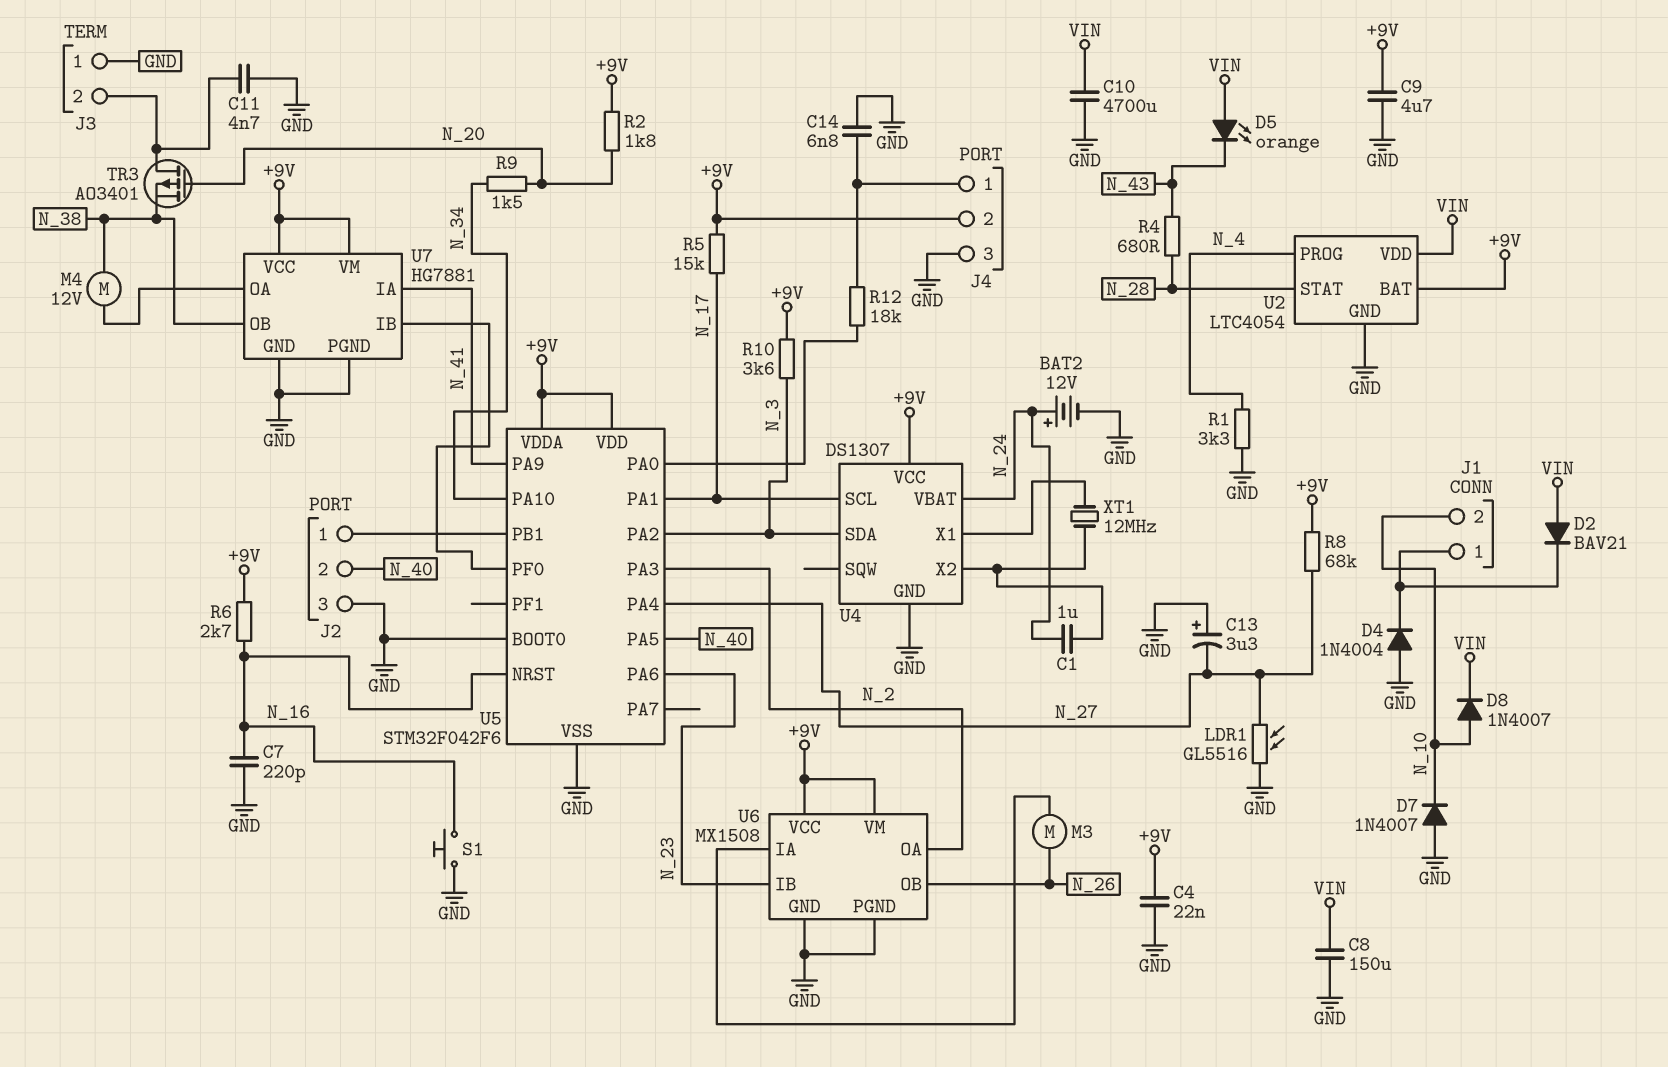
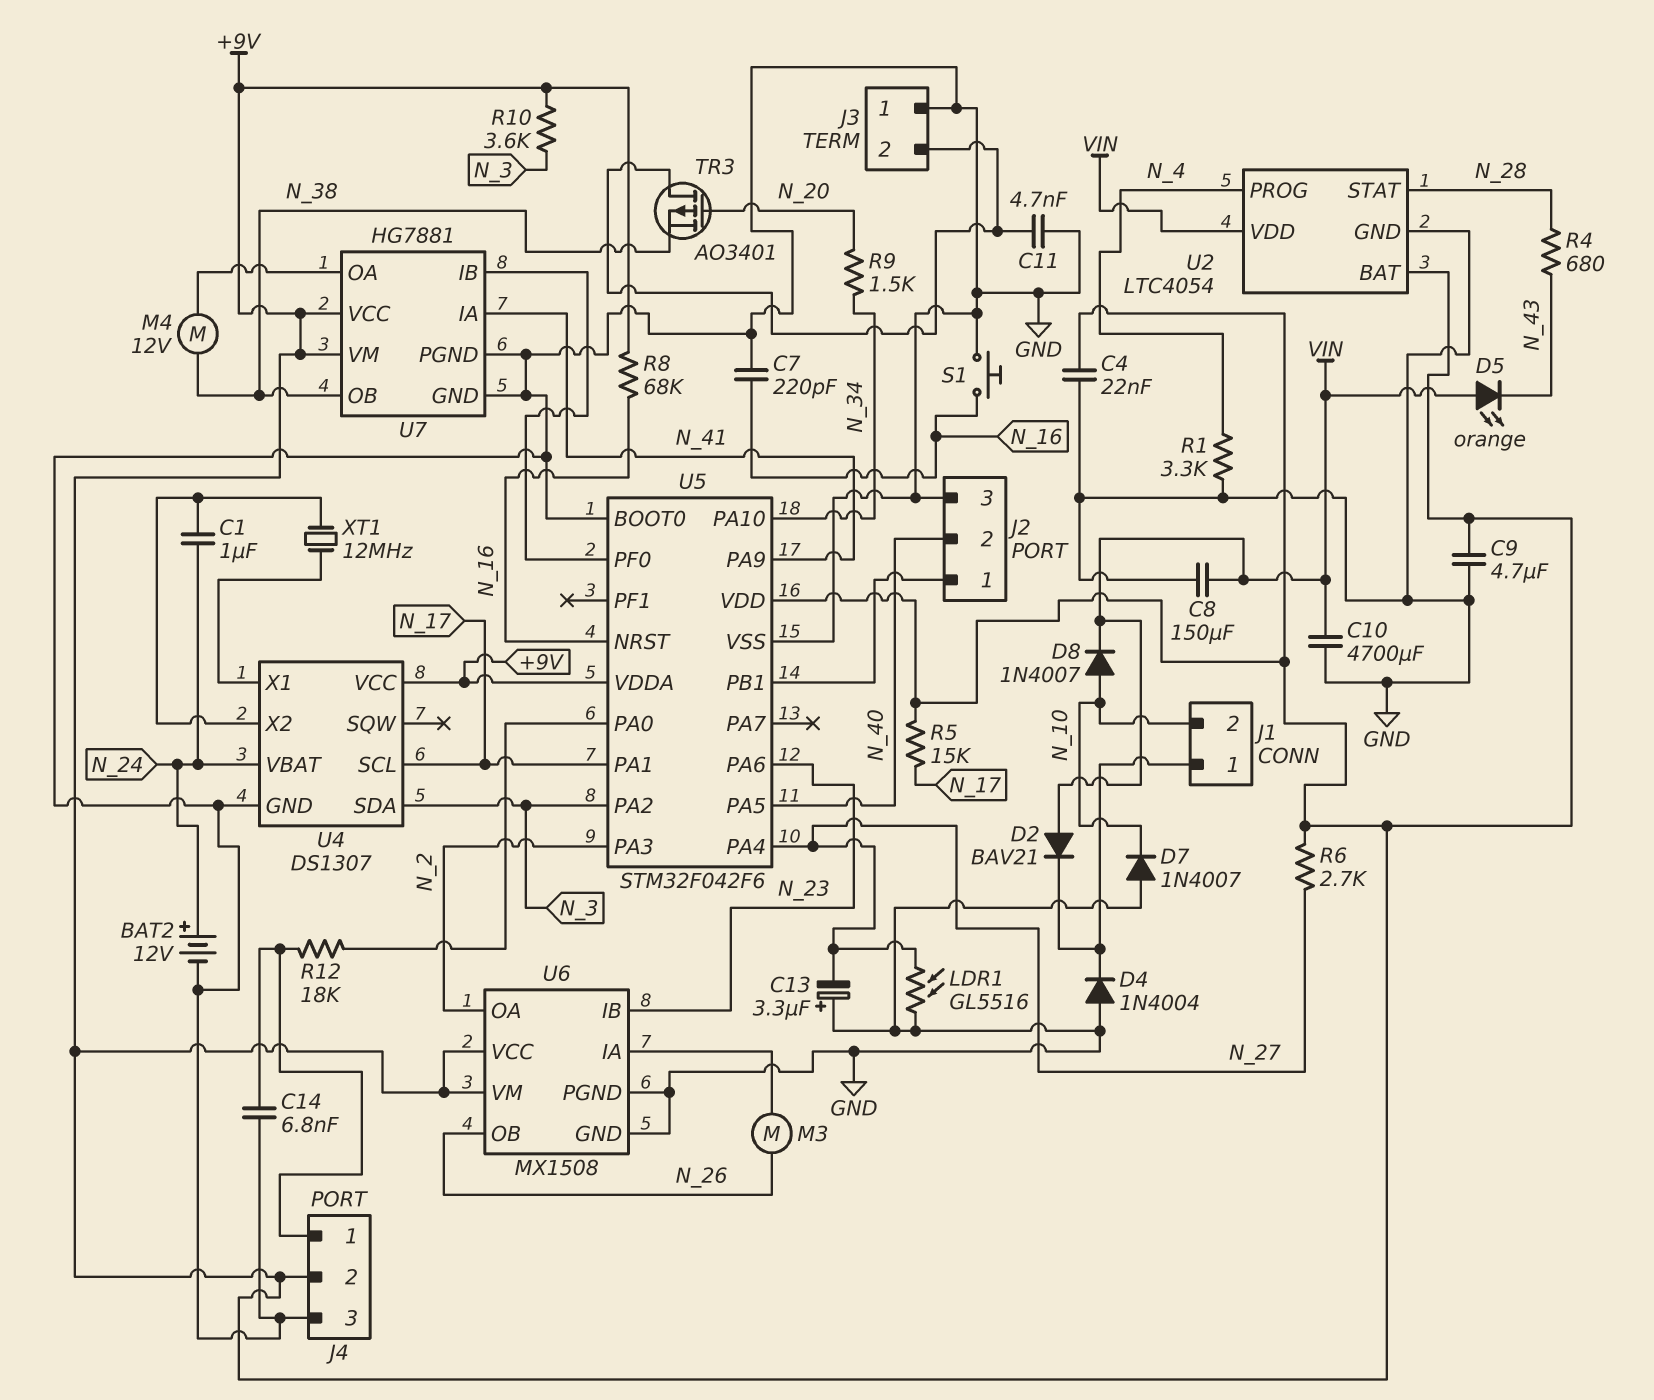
R2: 1.8k (+9V, N_20) -> none
R6: 2.7k (+9V, N_16) -> 2.7k (+9V, N_27)
R8: 68k (+9V, N_27) -> 68k (+9V, N_16)

